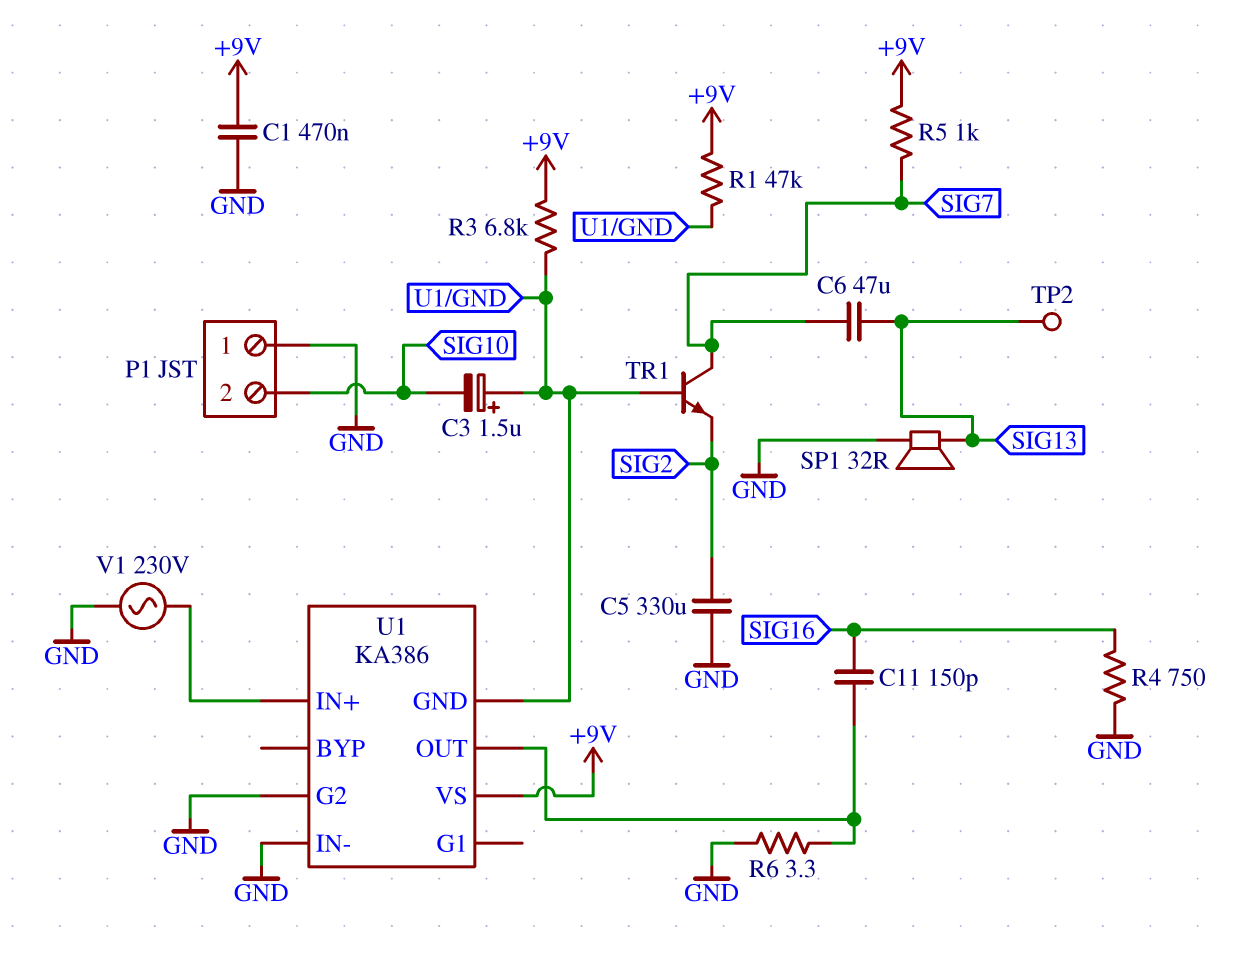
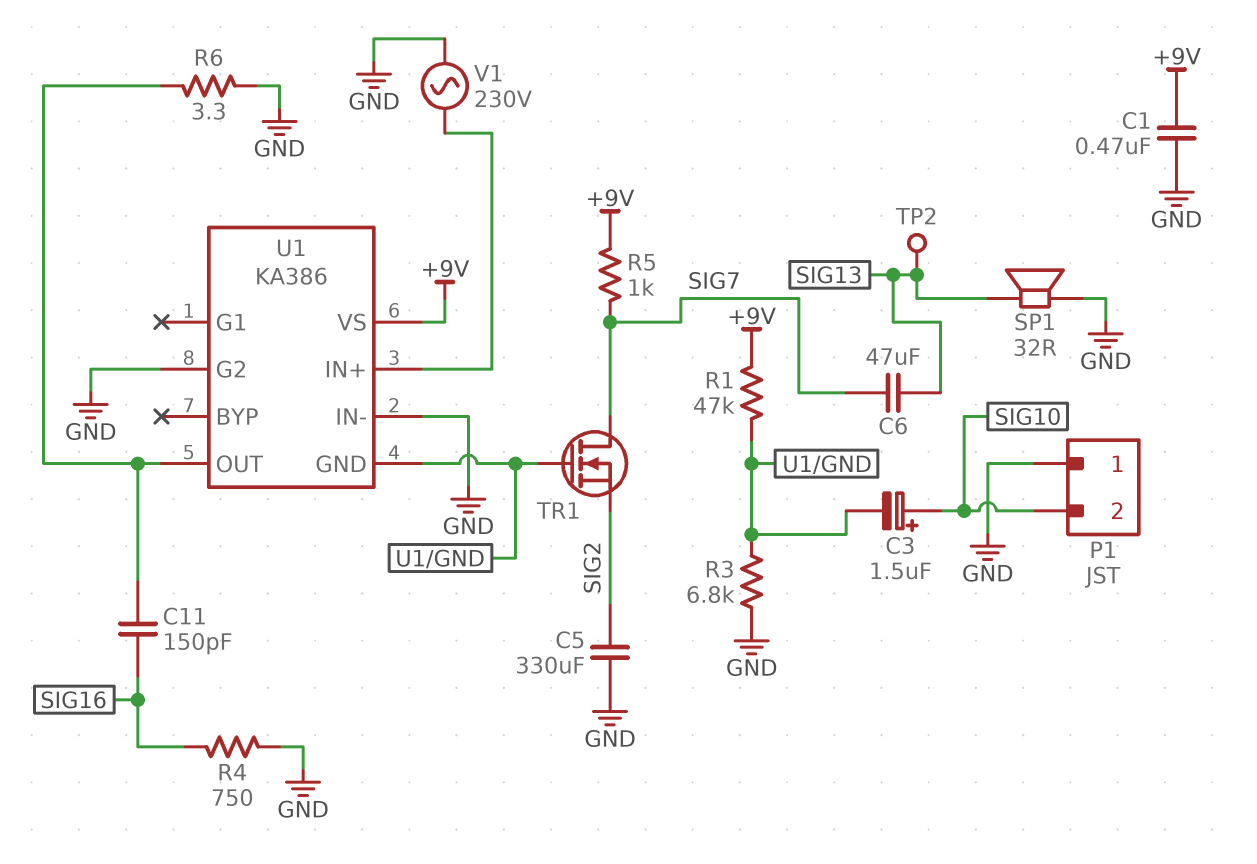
C3: 1.5uF (plus U1/GND, minus SIG10) -> 1.5uF (plus SIG10, minus U1/GND)
R3: 6.8k (+9V, U1/GND) -> 6.8k (GND, U1/GND)
TR1: NPN (B U1/GND, C SIG7, E SIG2) -> NMOS (G U1/GND, D SIG7, S SIG2)

